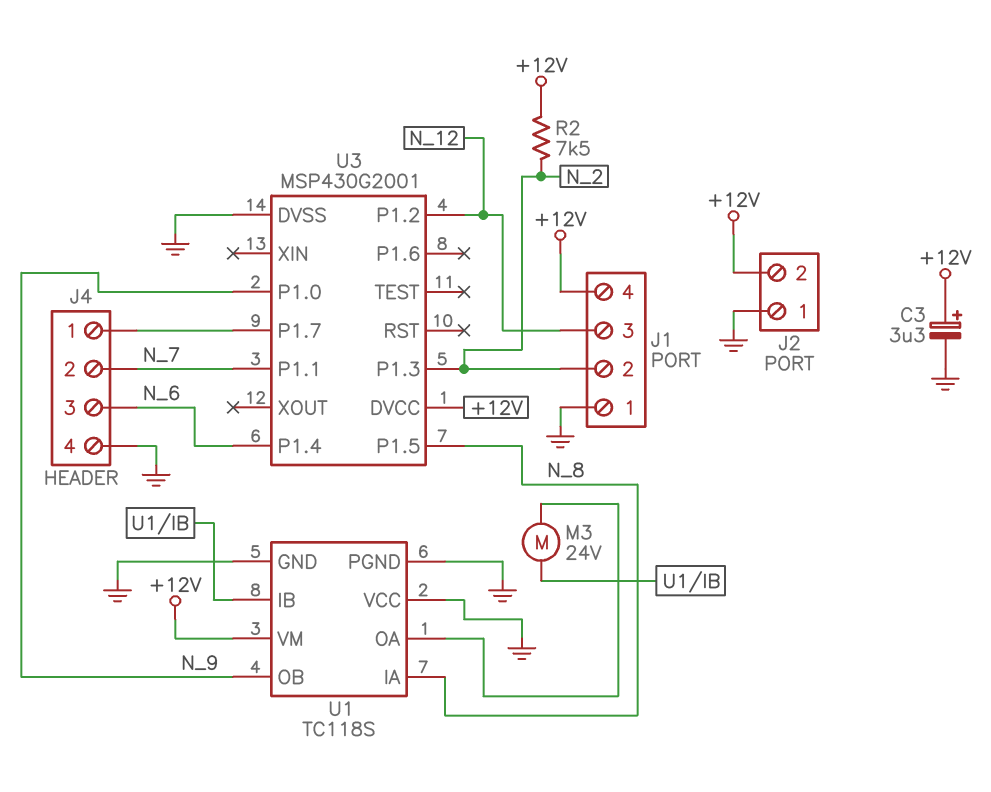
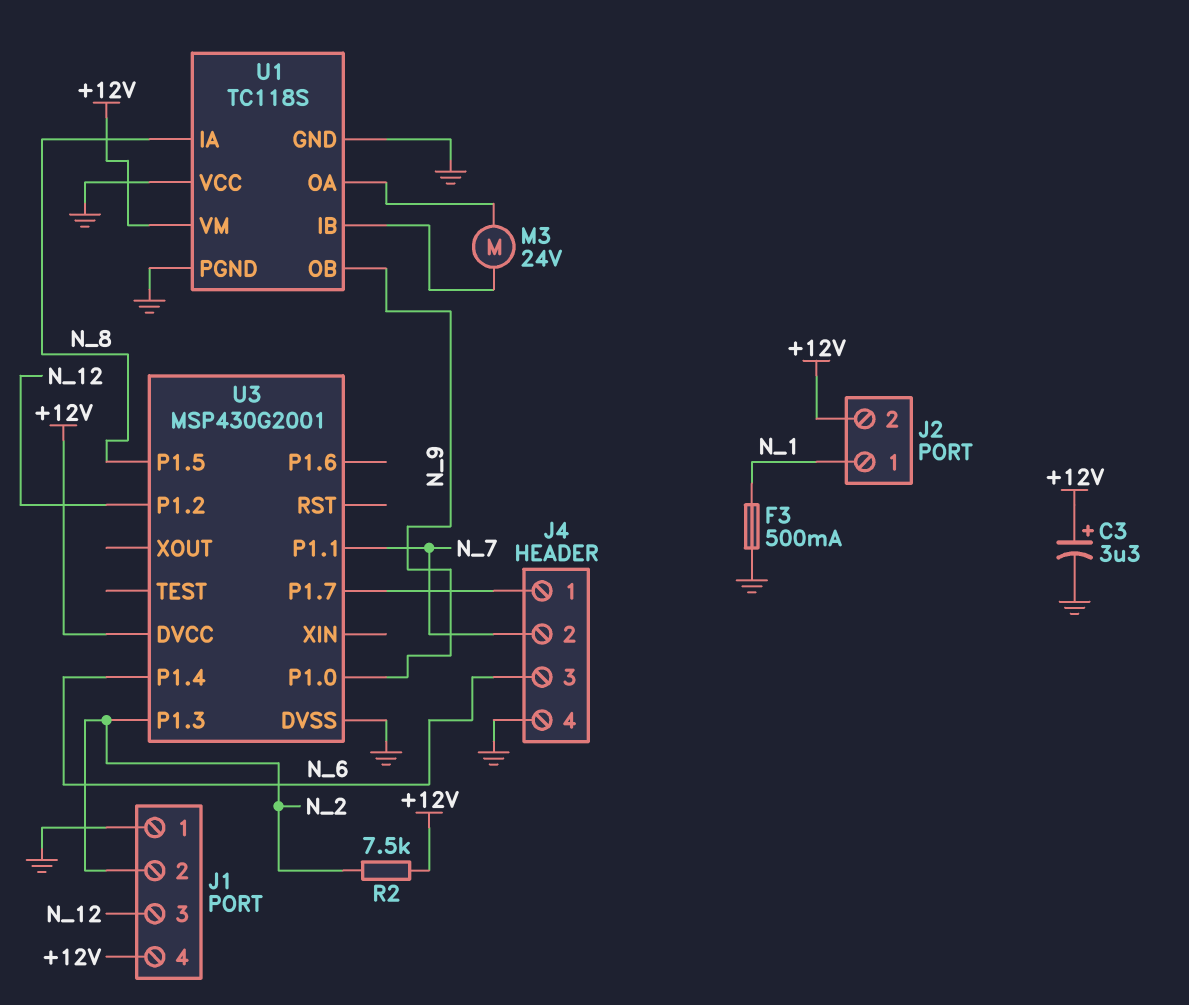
F3: none -> 500mA (GND, N_1)
J2 pin 1: GND -> N_1

